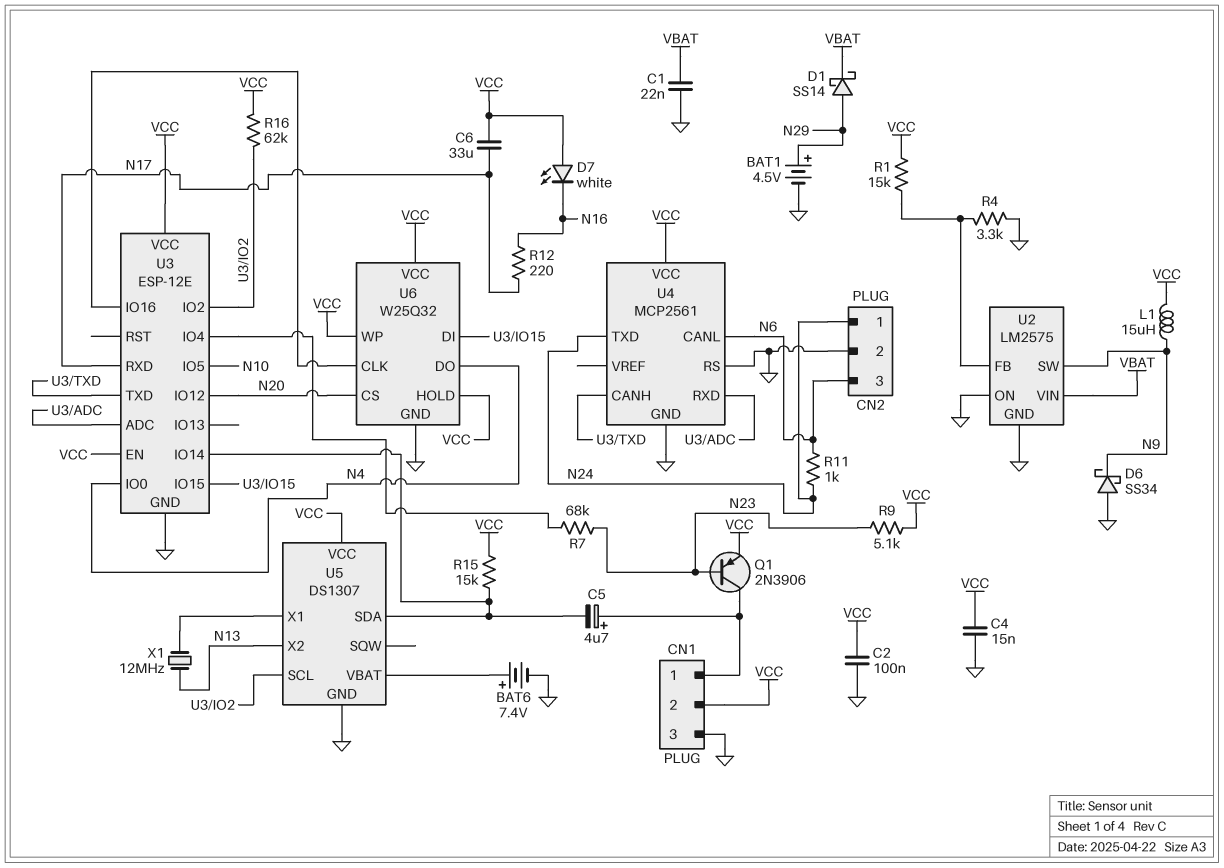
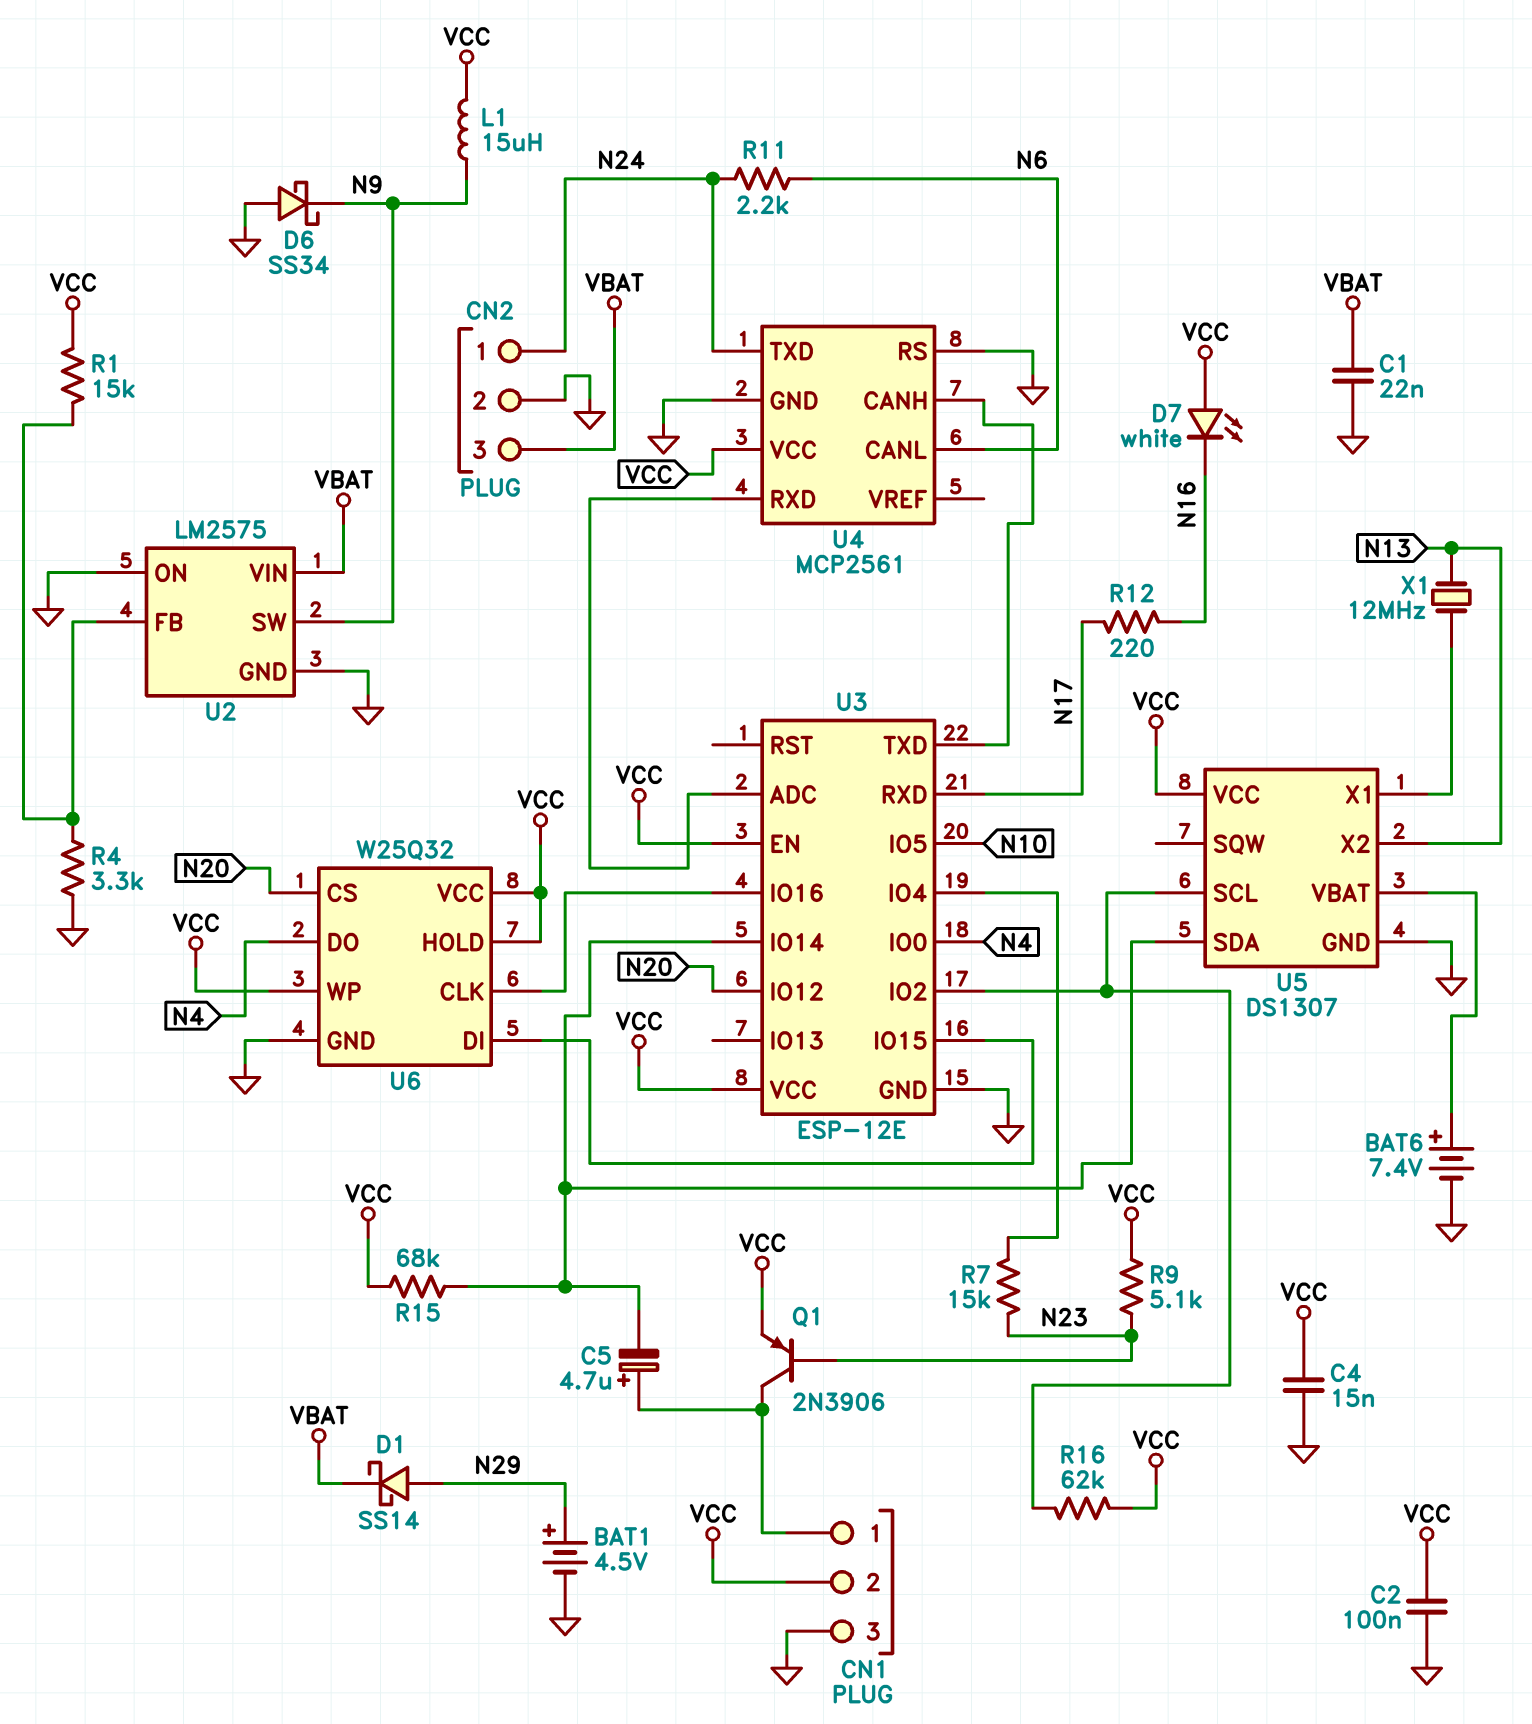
C6: 33uF (N17, VCC) -> none
CN2 pin 3: N6 -> VBAT
R7: 68k (N23, U3/IO4) -> 15k (N23, U3/IO4)
R11: 1k (N6, N24) -> 2.2k (N6, N24)
R15: 15k (U3/IO14, VCC) -> 68k (U3/IO14, VCC)

